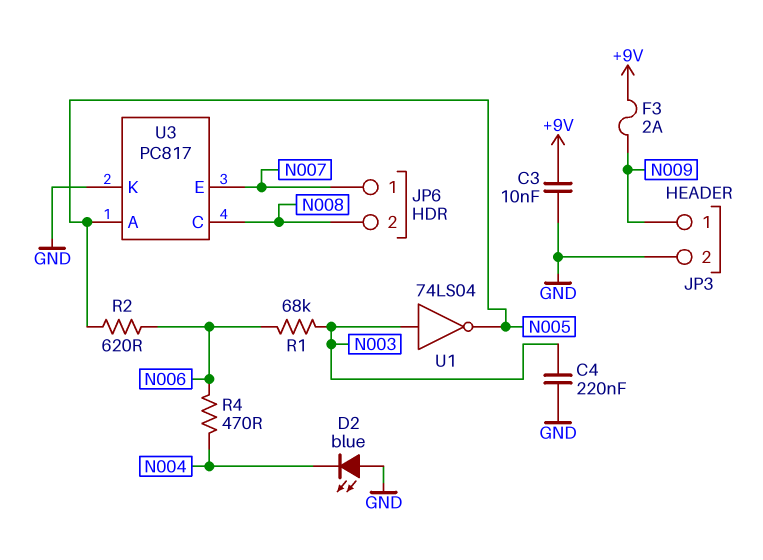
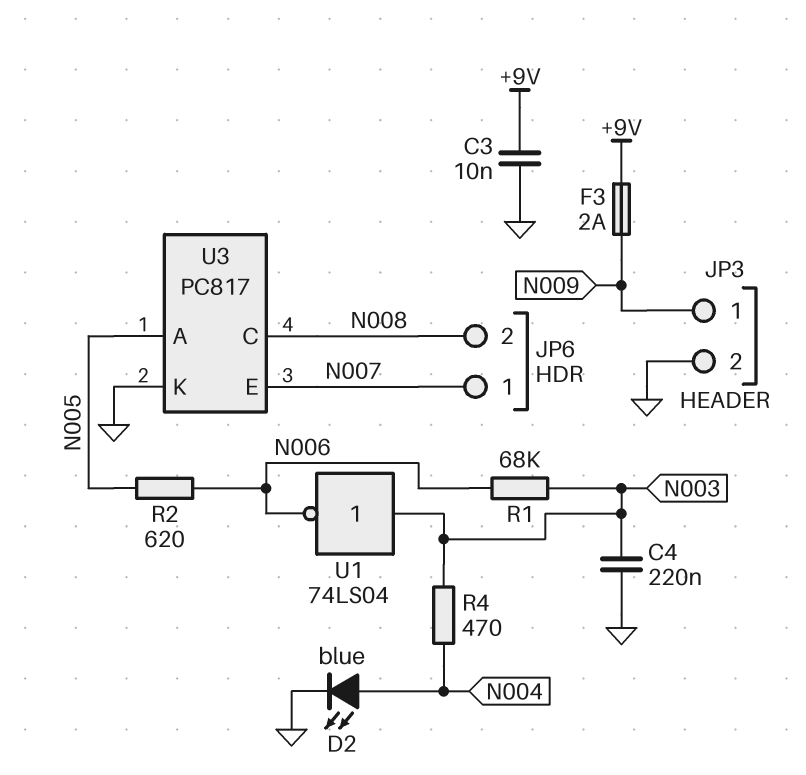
D2: LED blue (A GND, K N004) -> LED blue (A N004, K GND)
R4: 470 (N004, N006) -> 470 (N003, N004)
U1: NOT 74LS04 (in N003, out N005) -> NOT 74LS04 (in N003, out N006)

